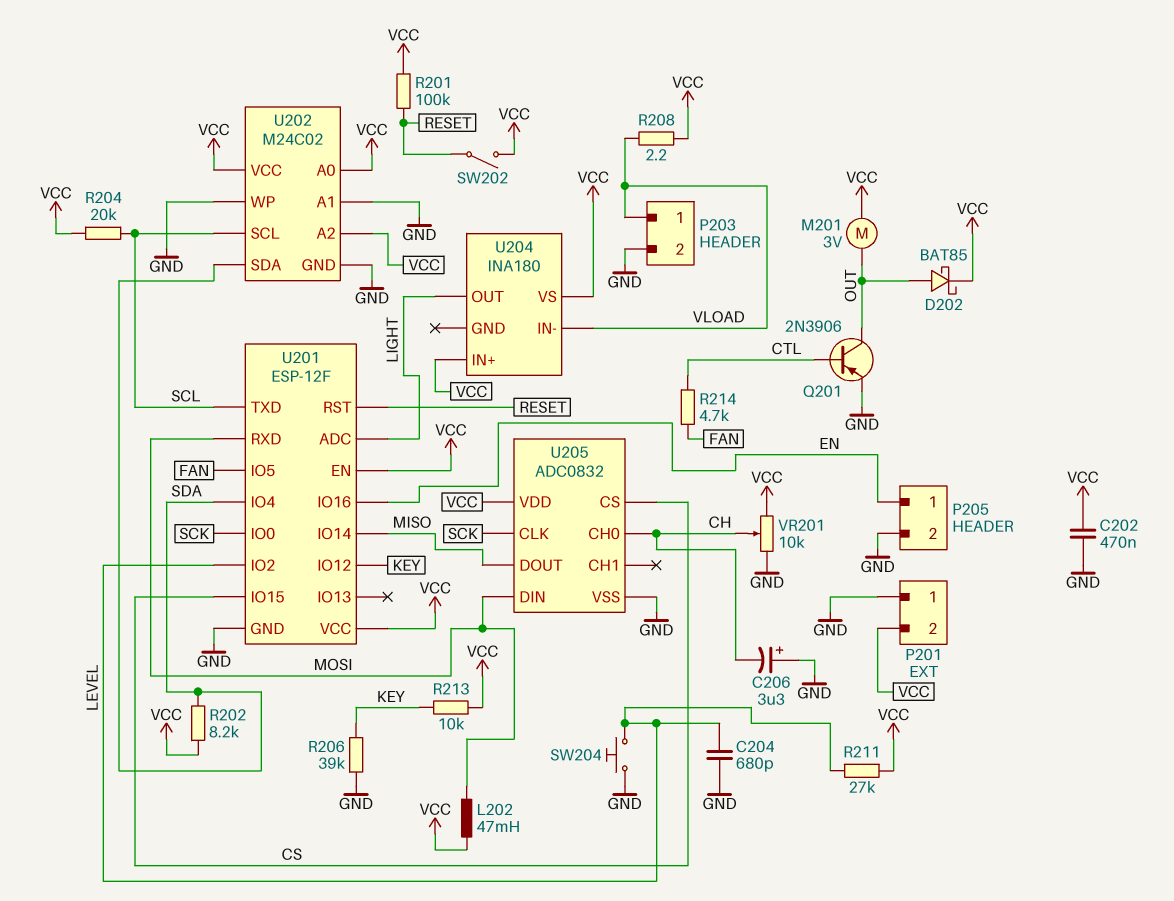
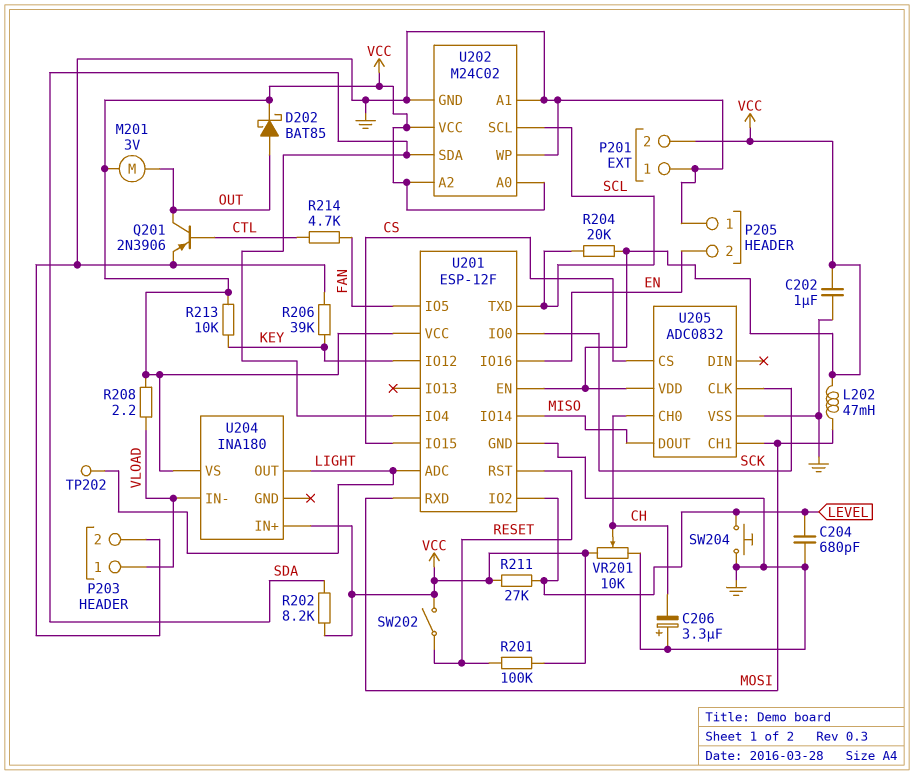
C202: 470nF (GND, VCC) -> 1uF (GND, VCC)
P205 pin 1: EN -> GND
P205 pin 2: GND -> EN
TP202: none -> test point (LIGHT)
U205 pin CH1: none -> MOSI
U205 pin DIN: MOSI -> none

